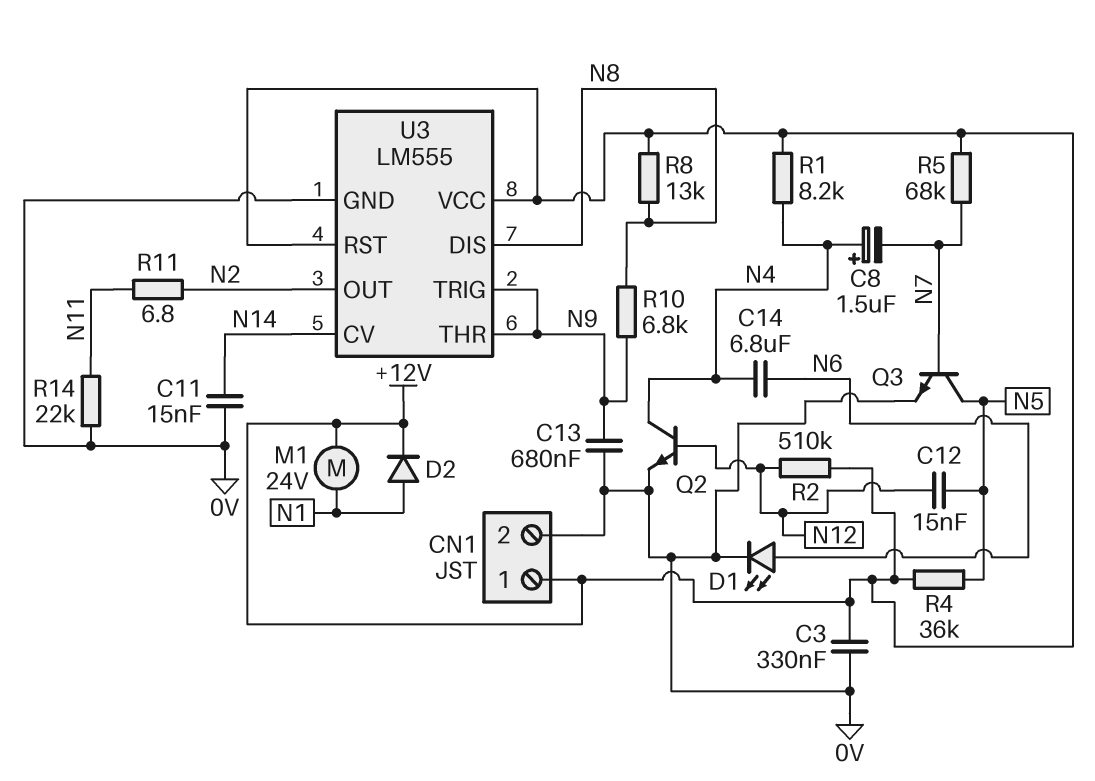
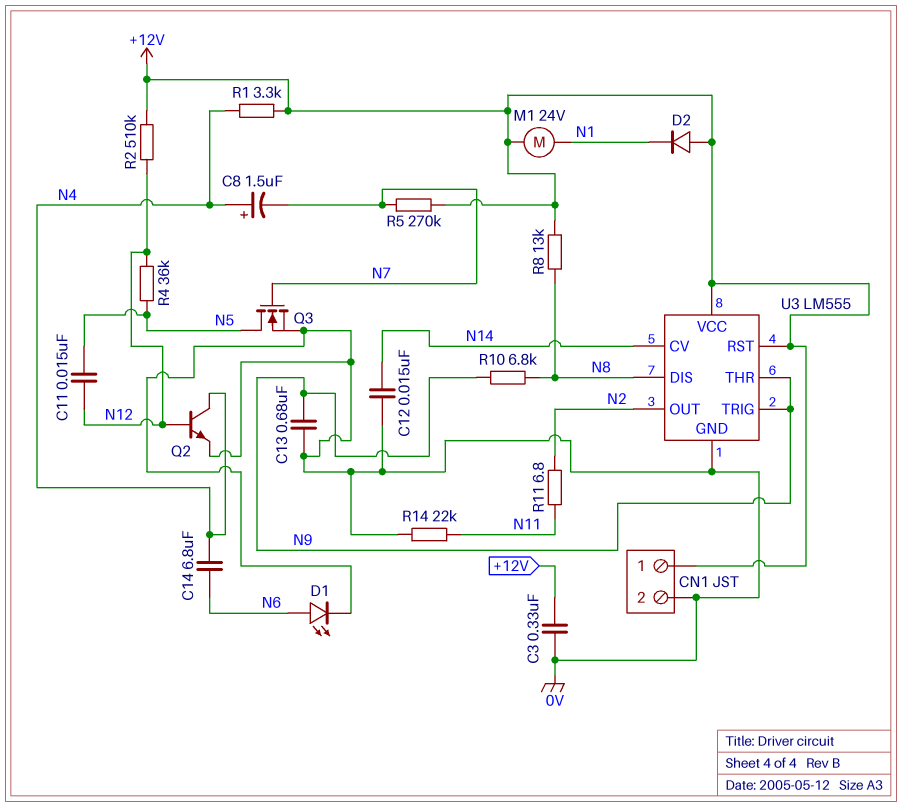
C11: 15nF (0V, N14) -> 15nF (N5, N12)
C12: 15nF (N5, N12) -> 15nF (0V, N14)
D2: diode (A N1, K +12V) -> diode (A +12V, K N1)
Q3: NPN (B N7, C N5, E 0V) -> NMOS (G N7, D N5, S 0V)
R1: 8.2k (+12V, N4) -> 3.3k (+12V, N4)
R4: 36k (+12V, N5) -> 36k (N5, N12)
R5: 68k (+12V, N7) -> 270k (+12V, N7)

